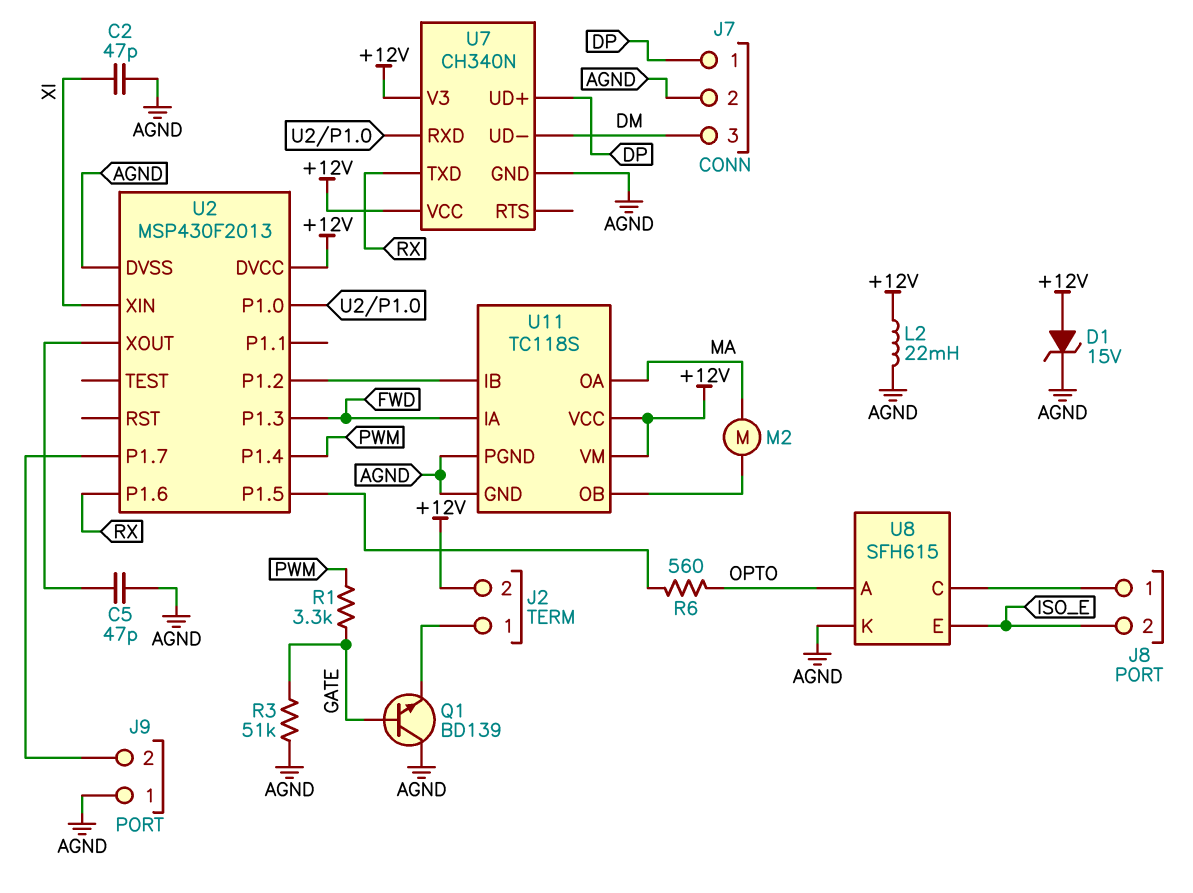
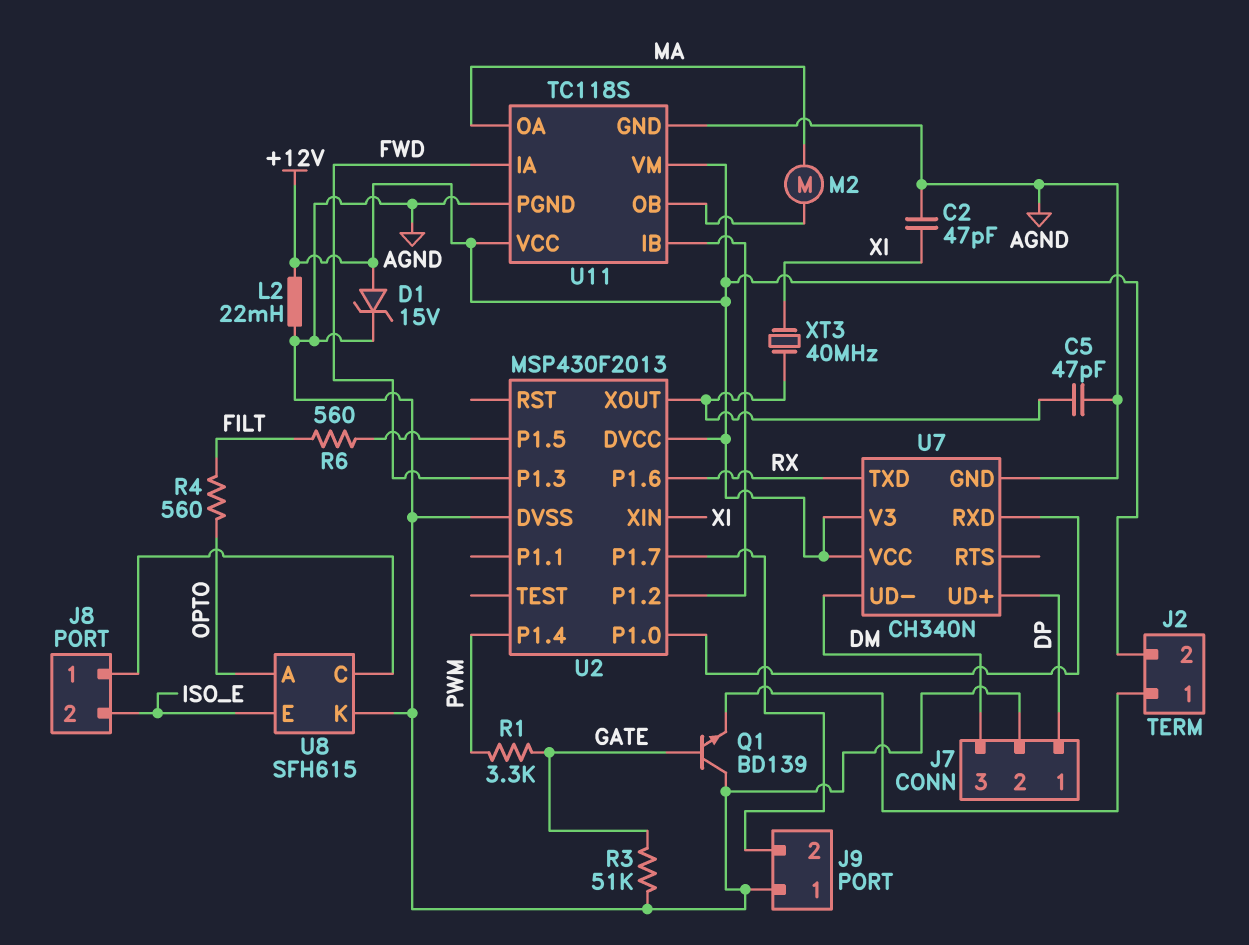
R4: none -> 560 (FILT, OPTO)
R6: 560 (OPTO, U2/P1.5) -> 560 (FILT, U2/P1.5)
XT3: none -> 40MHz (U2/XOUT, XI)

